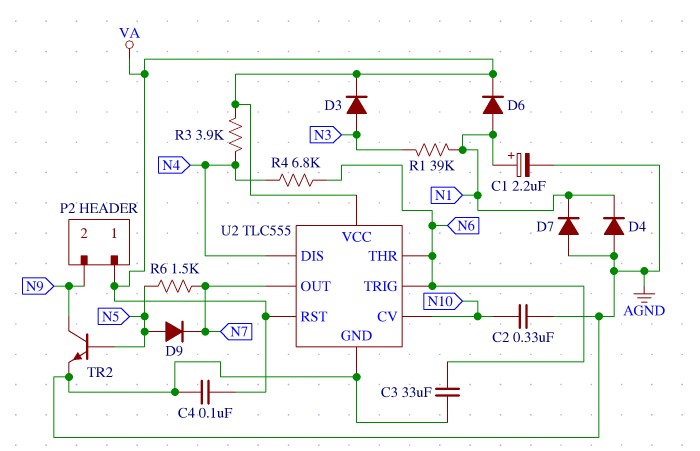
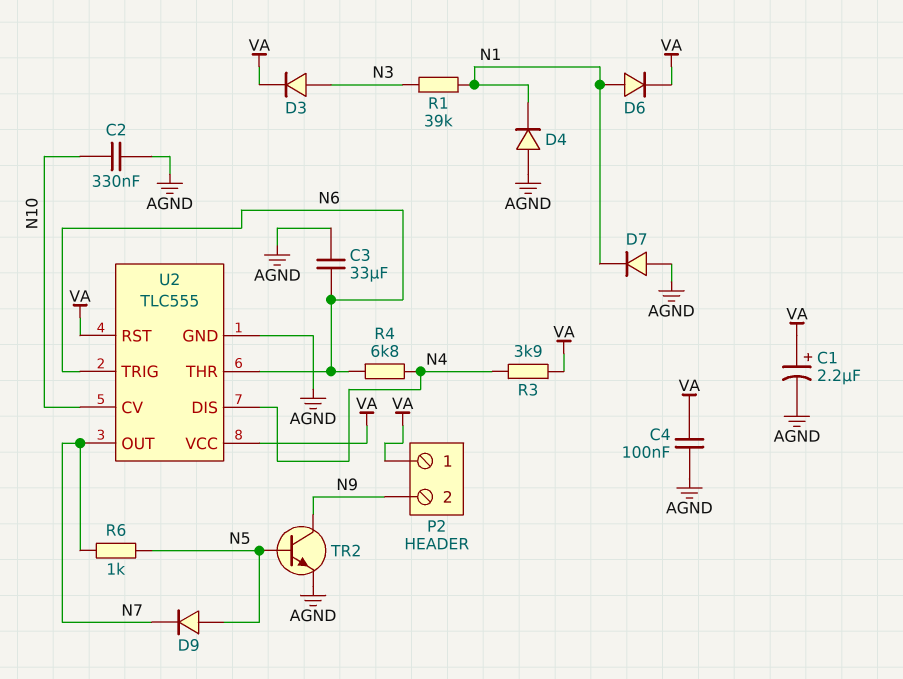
C1: 2.2uF (plus N1, minus AGND) -> 2.2uF (plus VA, minus AGND)
R6: 1.5k (N5, N7) -> 1k (N5, N7)

